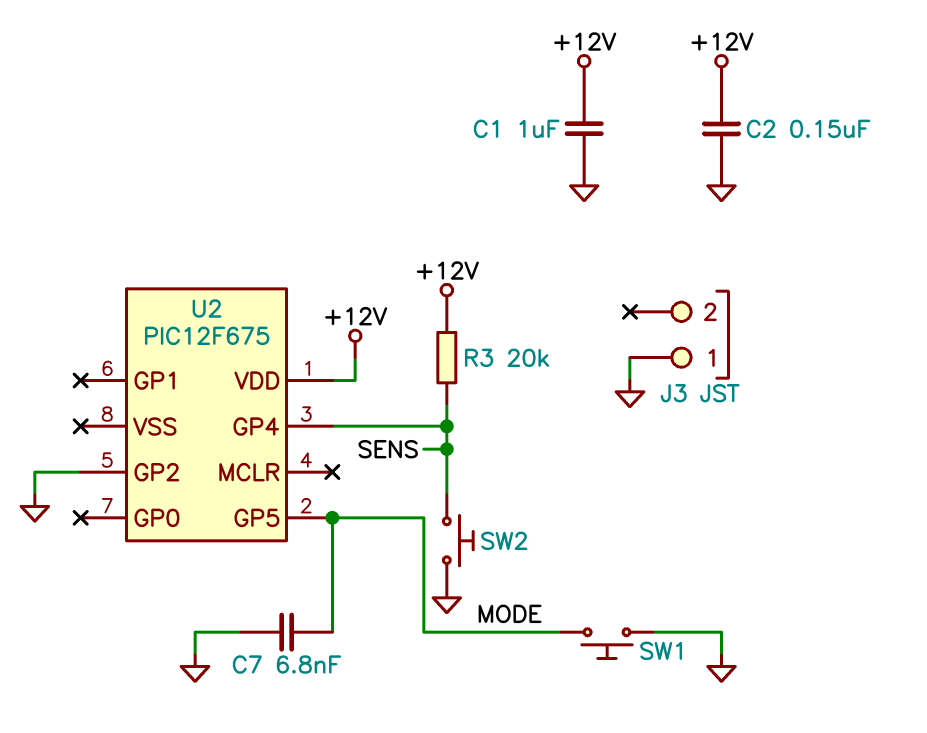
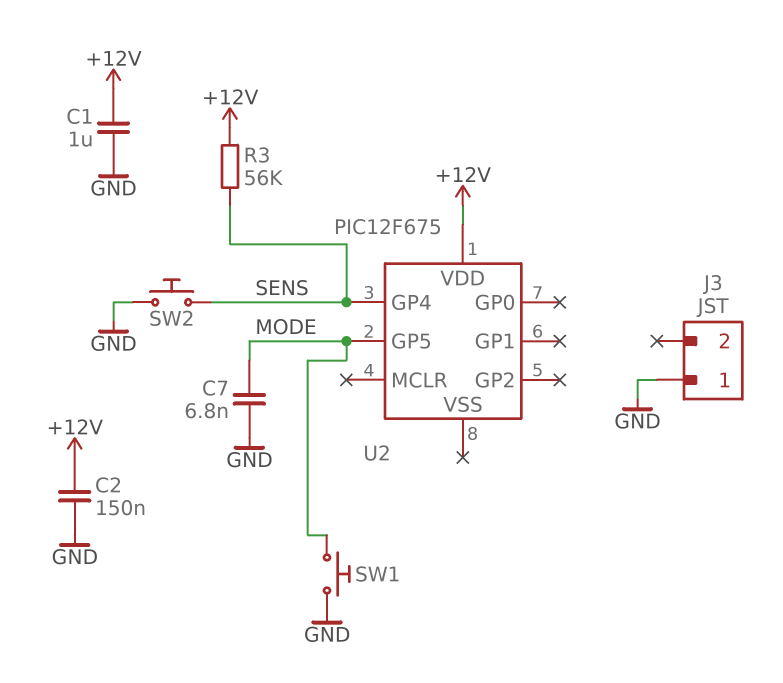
R3: 20k (+12V, SENS) -> 56k (+12V, SENS)
U2 pin GP2: GND -> none

